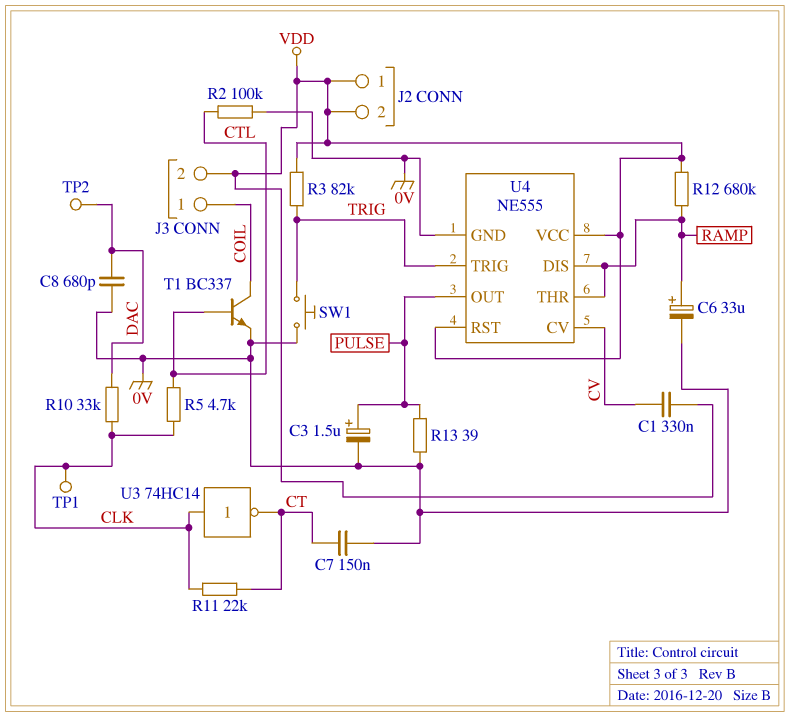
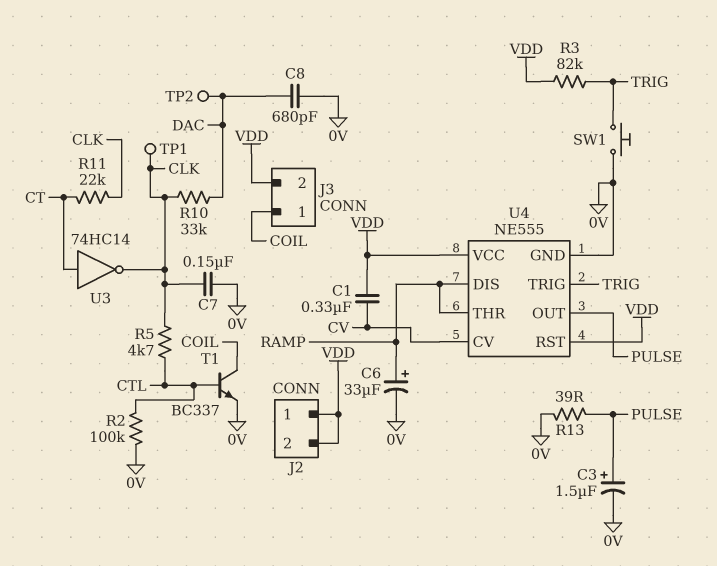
C7: 150nF (0V, CT) -> 150nF (0V, CLK)
R12: 680k (RAMP, VDD) -> none
U3: NOT 74HC14 (in CLK, out CT) -> NOT 74HC14 (in CT, out CLK)

